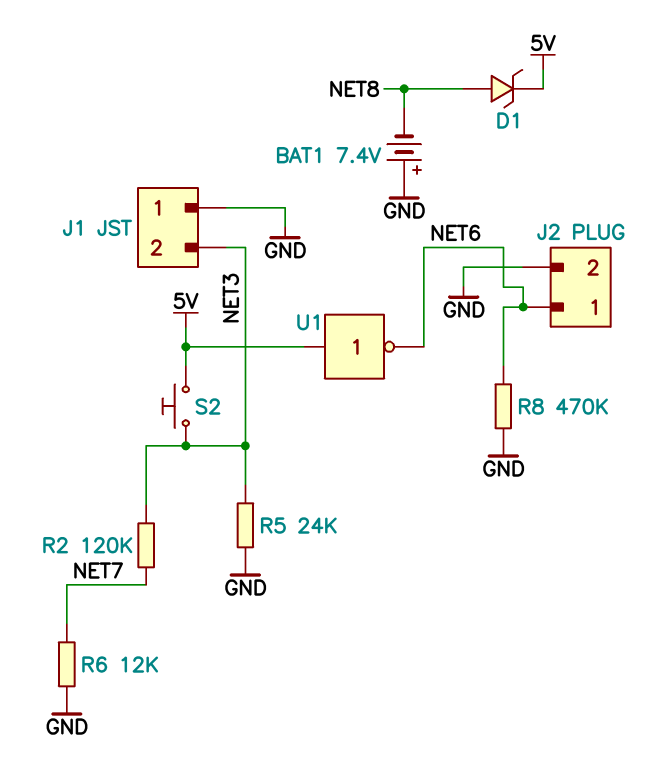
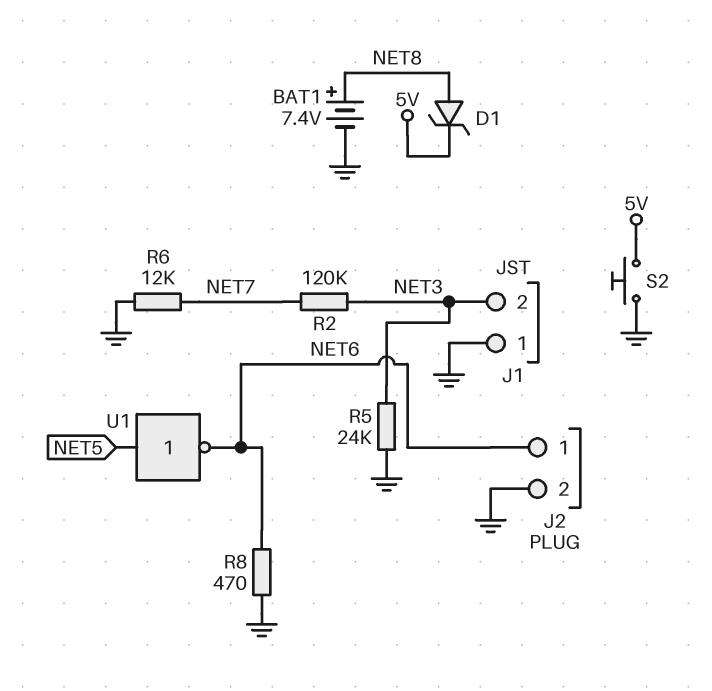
BAT1: 7.4V (plus GND, minus NET8) -> 7.4V (plus NET8, minus GND)
R8: 470k (GND, NET6) -> 470 (GND, NET6)
S2: button (5V, NET3) -> button (5V, GND)
U1: NOT (in 5V, out NET6) -> NOT (in NET5, out NET6)

